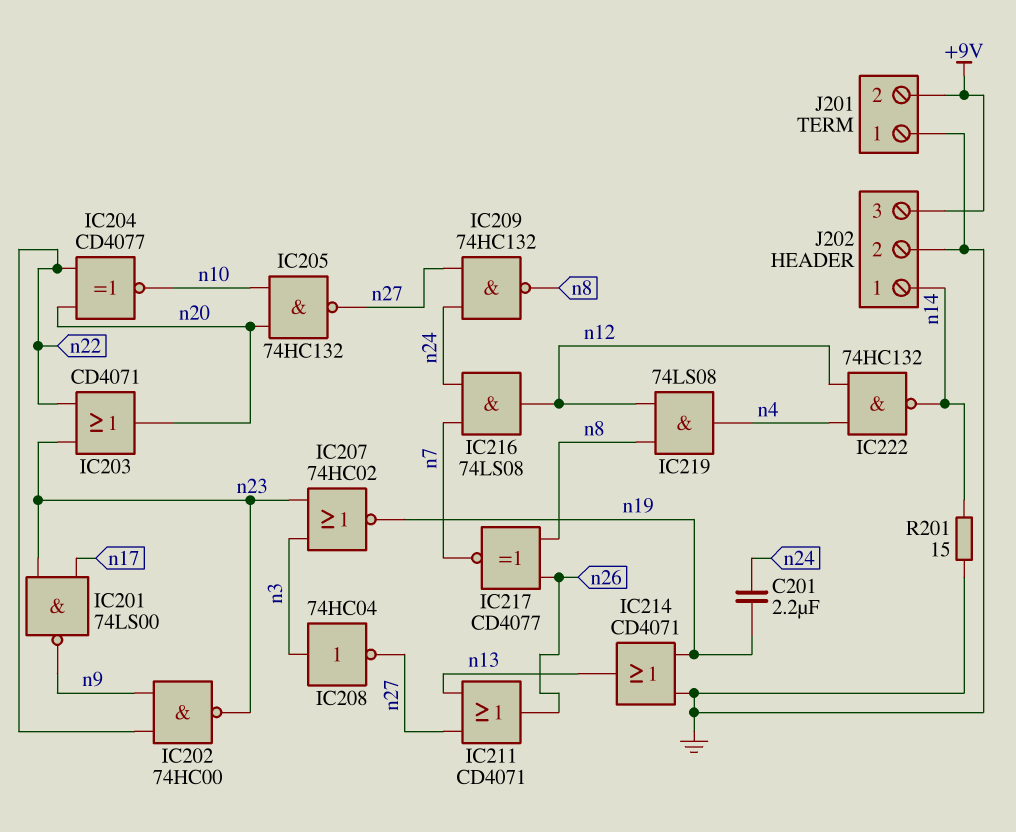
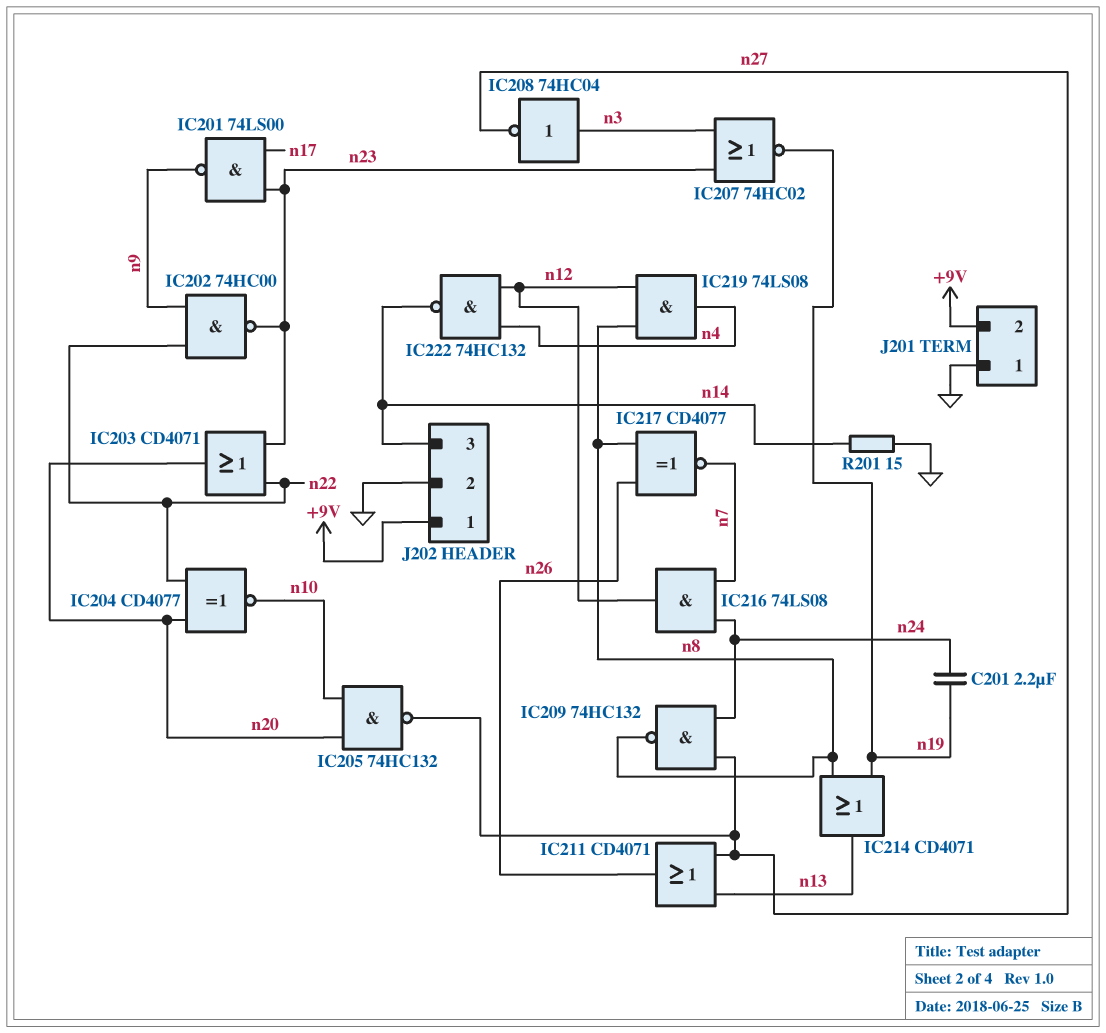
IC214: OR CD4071 (in GND, in n19, out n13) -> OR CD4071 (in n8, in n19, out n13)
J202 pin 1: n14 -> +9V
J202 pin 3: +9V -> n14

